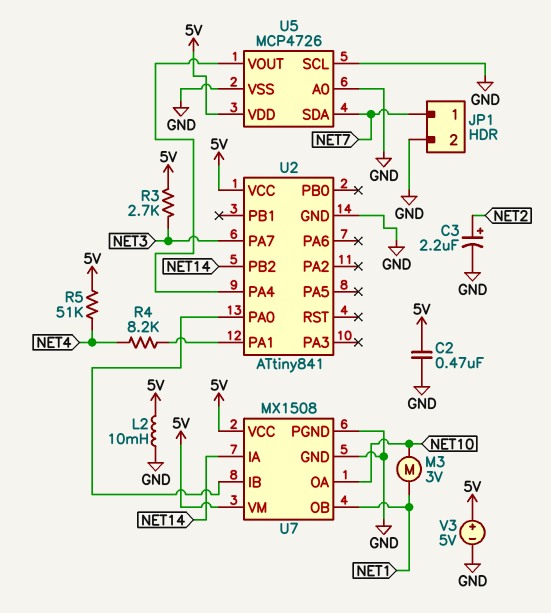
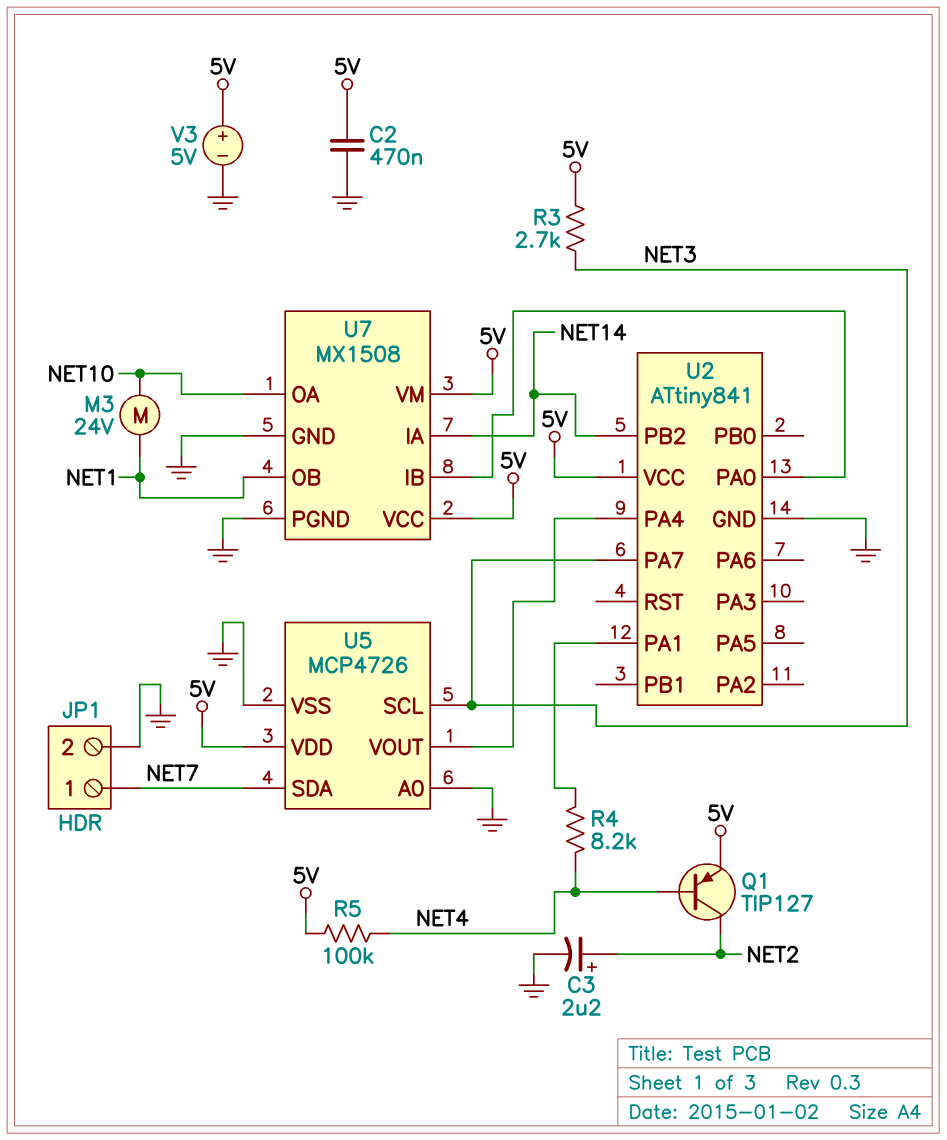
L2: 10mH (5V, GND) -> none
M3: motor 3V (NET1, NET10) -> motor 24V (NET1, NET10)
Q1: none -> PNP TIP127 (B NET4, C NET2, E 5V)
R5: 51k (5V, NET4) -> 100k (5V, NET4)
U5 pin SCL: GND -> NET3

